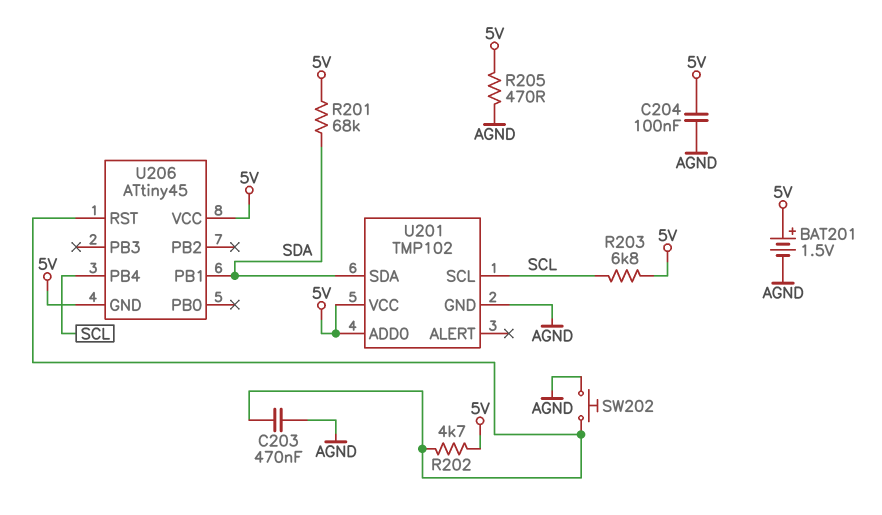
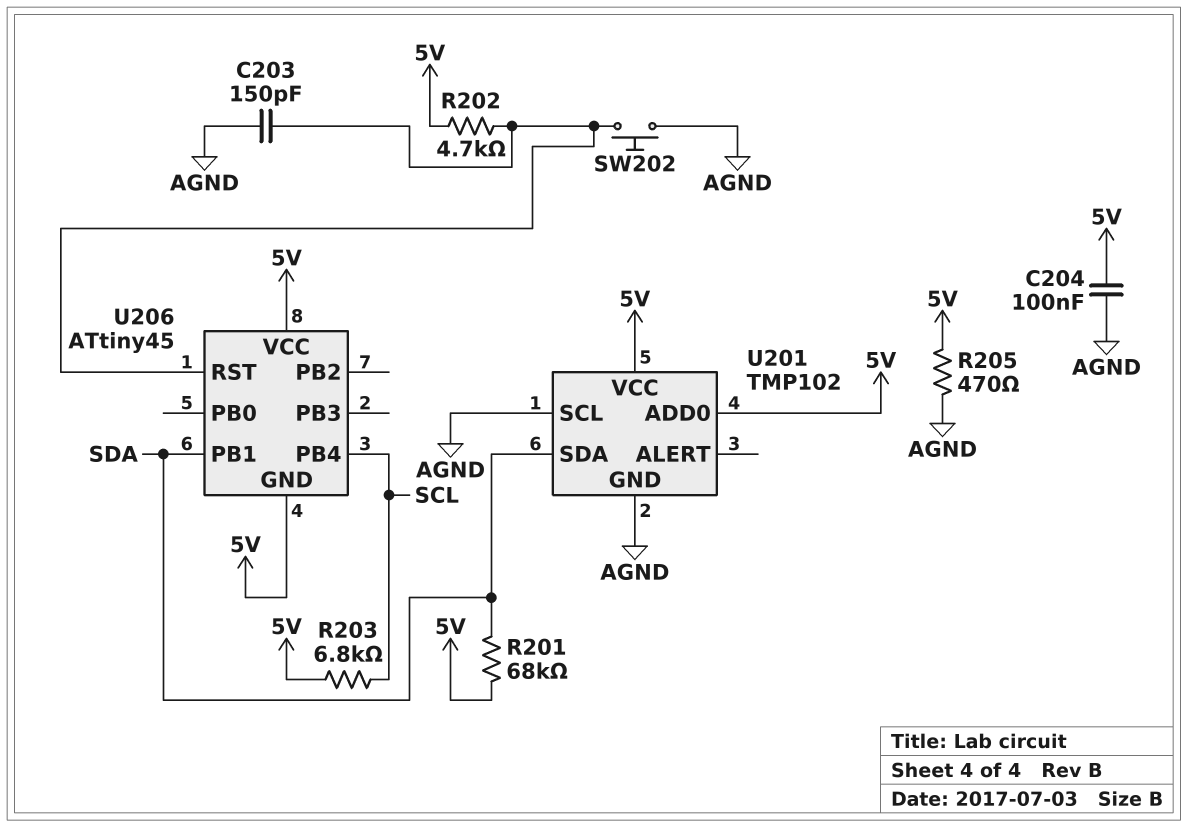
BAT201: 1.5V (plus 5V, minus AGND) -> none
C203: 470nF (AGND, U206/RST) -> 150pF (AGND, U206/RST)
U201 pin SCL: SCL -> AGND

